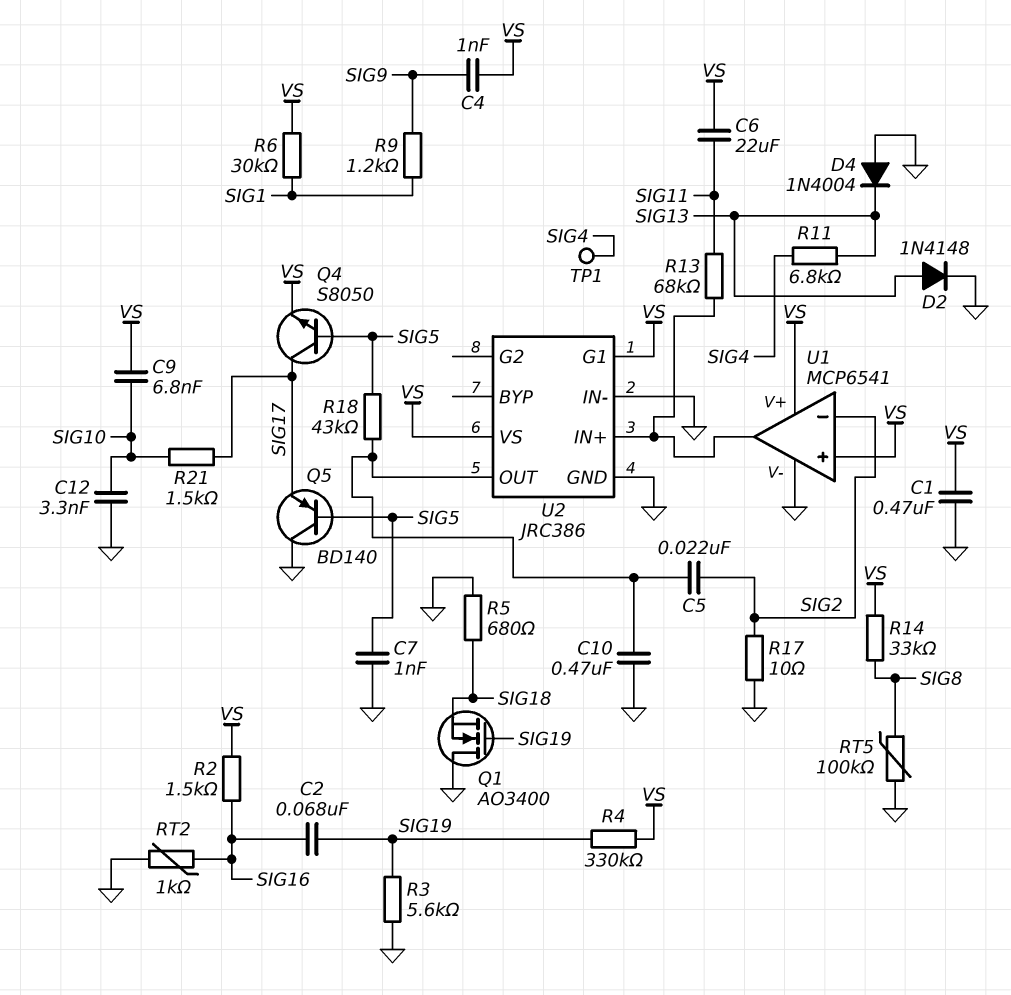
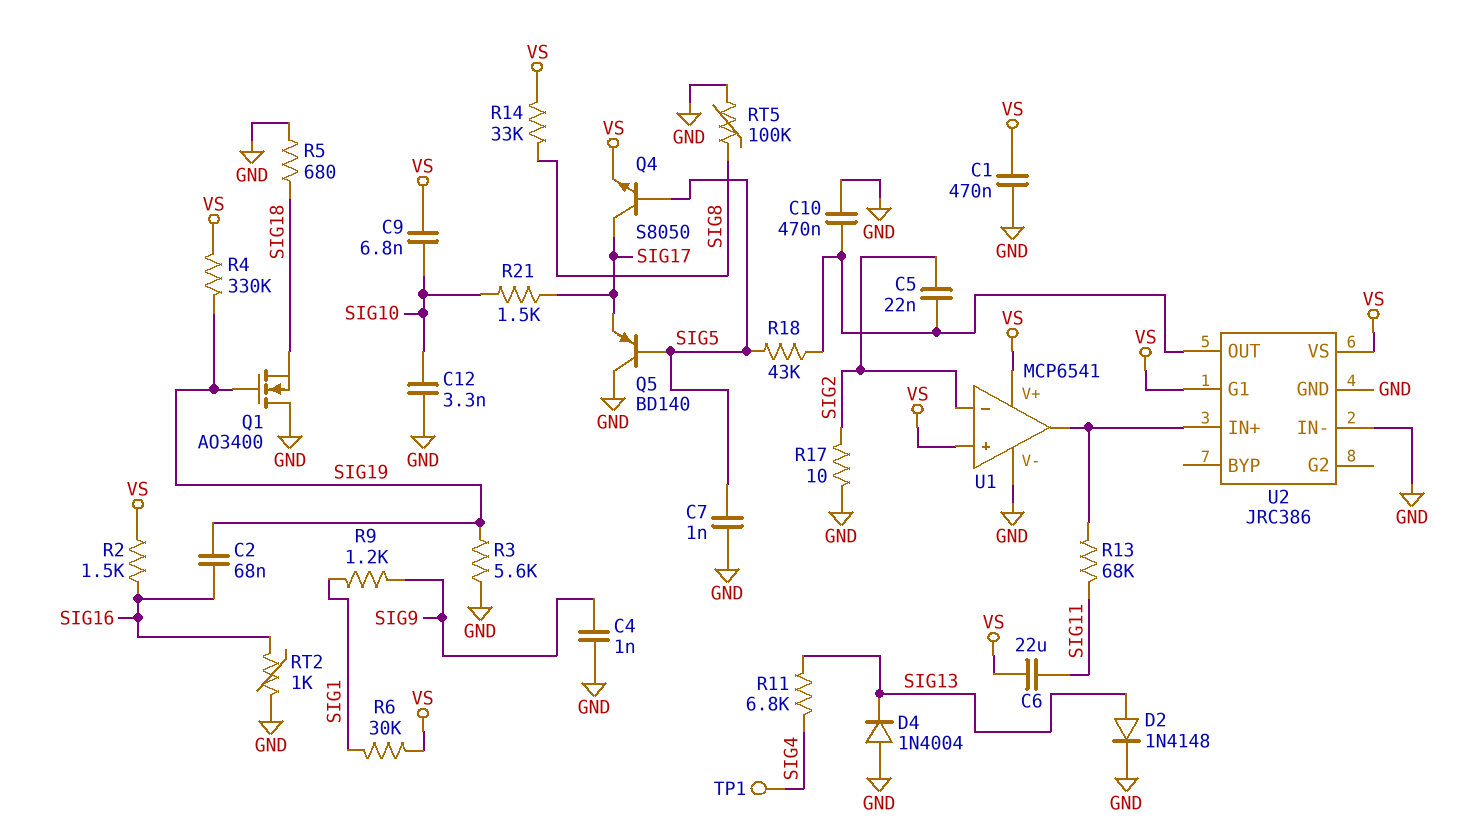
C4: 1nF (SIG9, VS) -> 1nF (GND, SIG9)

